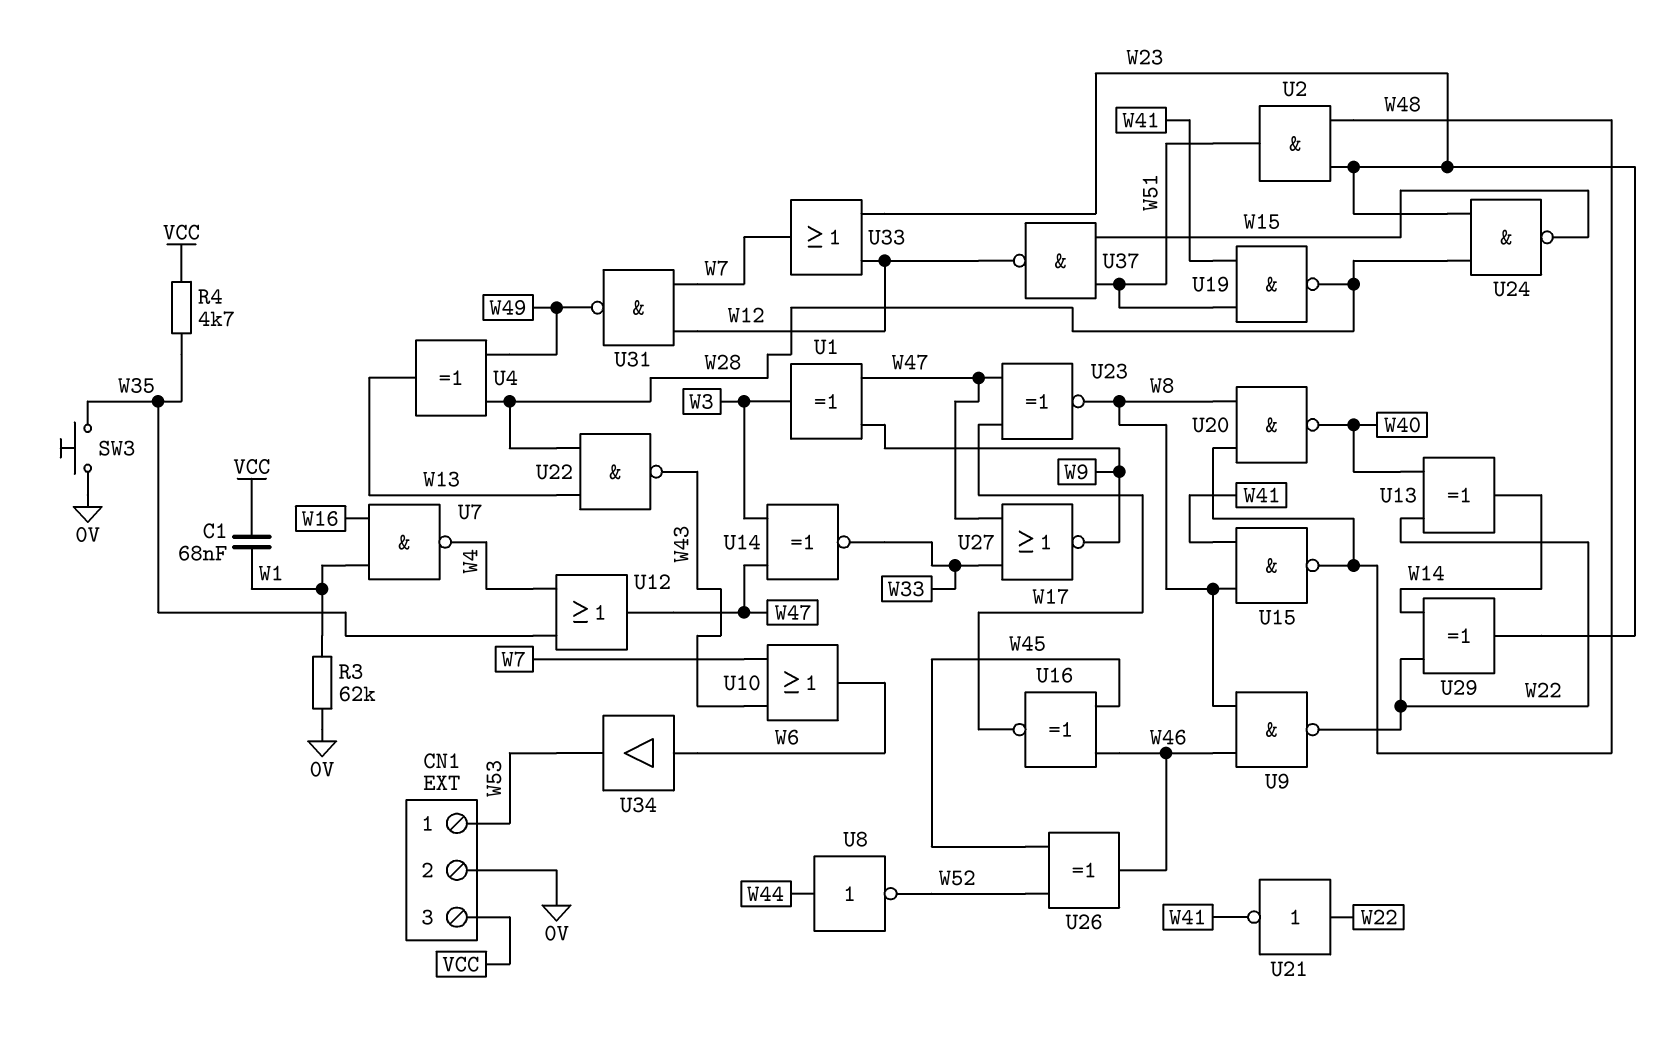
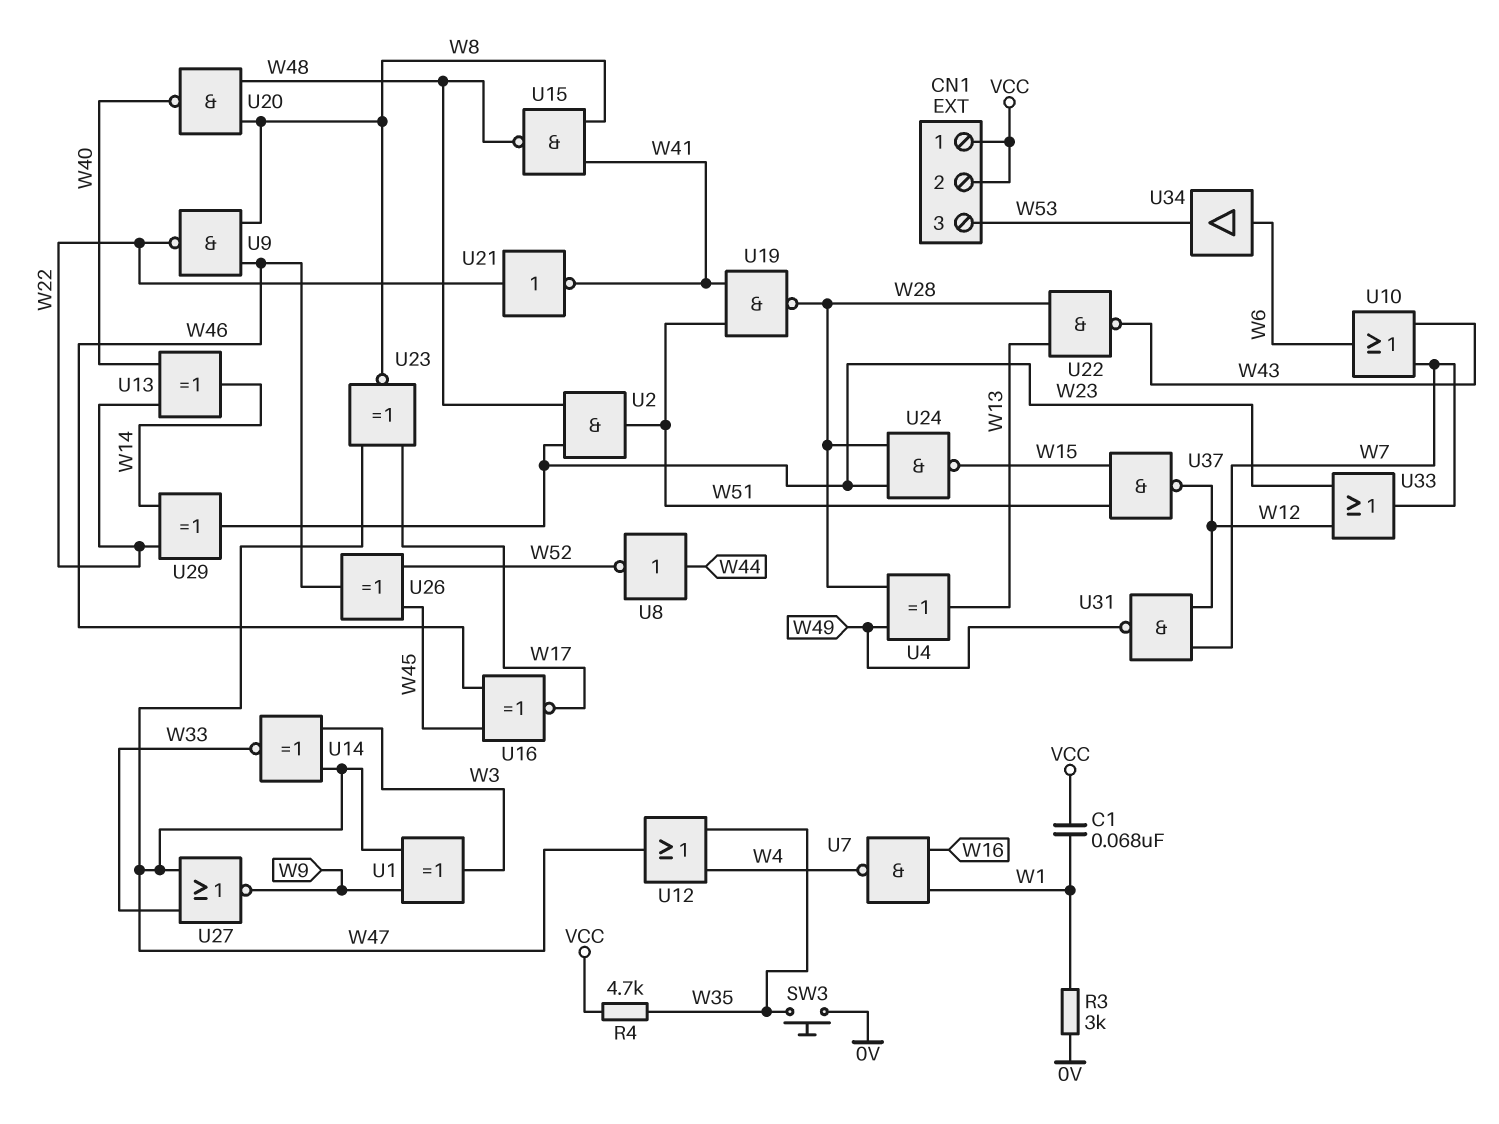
CN1 pin 1: W53 -> VCC
CN1 pin 2: 0V -> VCC
CN1 pin 3: VCC -> W53
R3: 62k (0V, W1) -> 3k (0V, W1)

